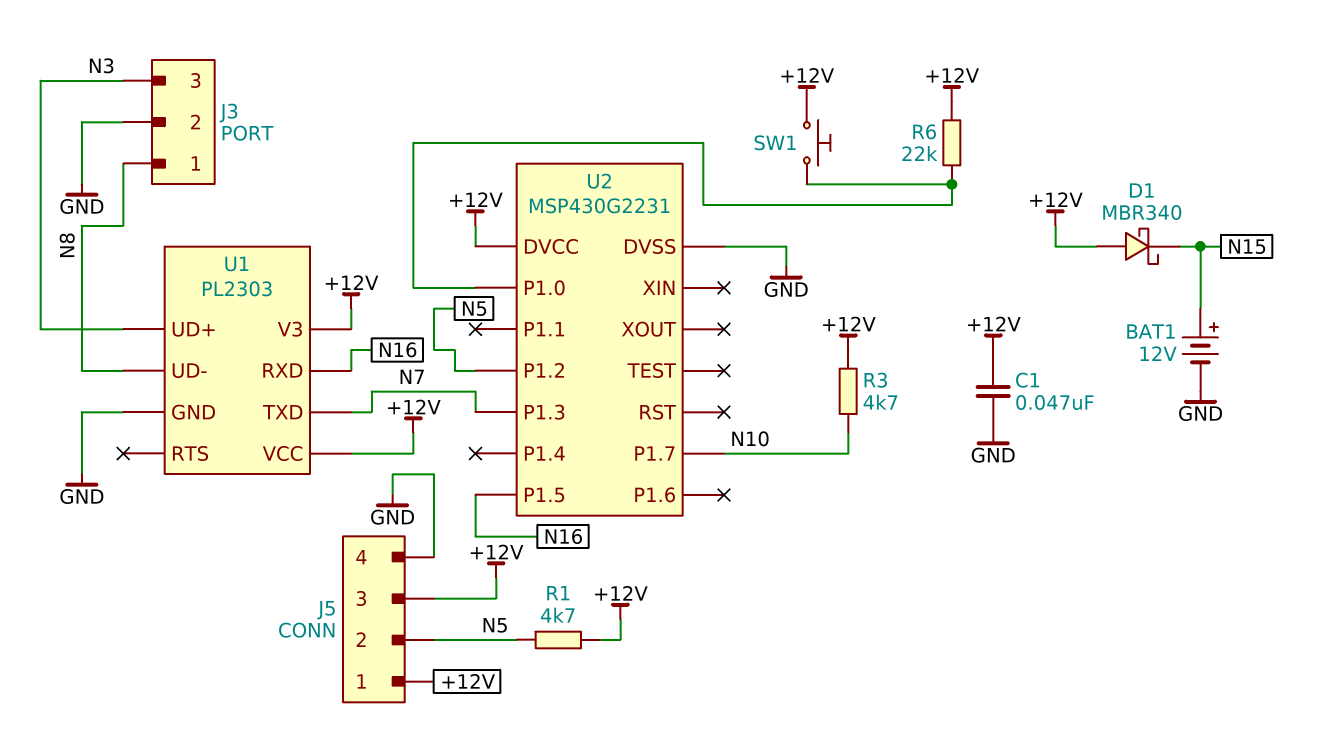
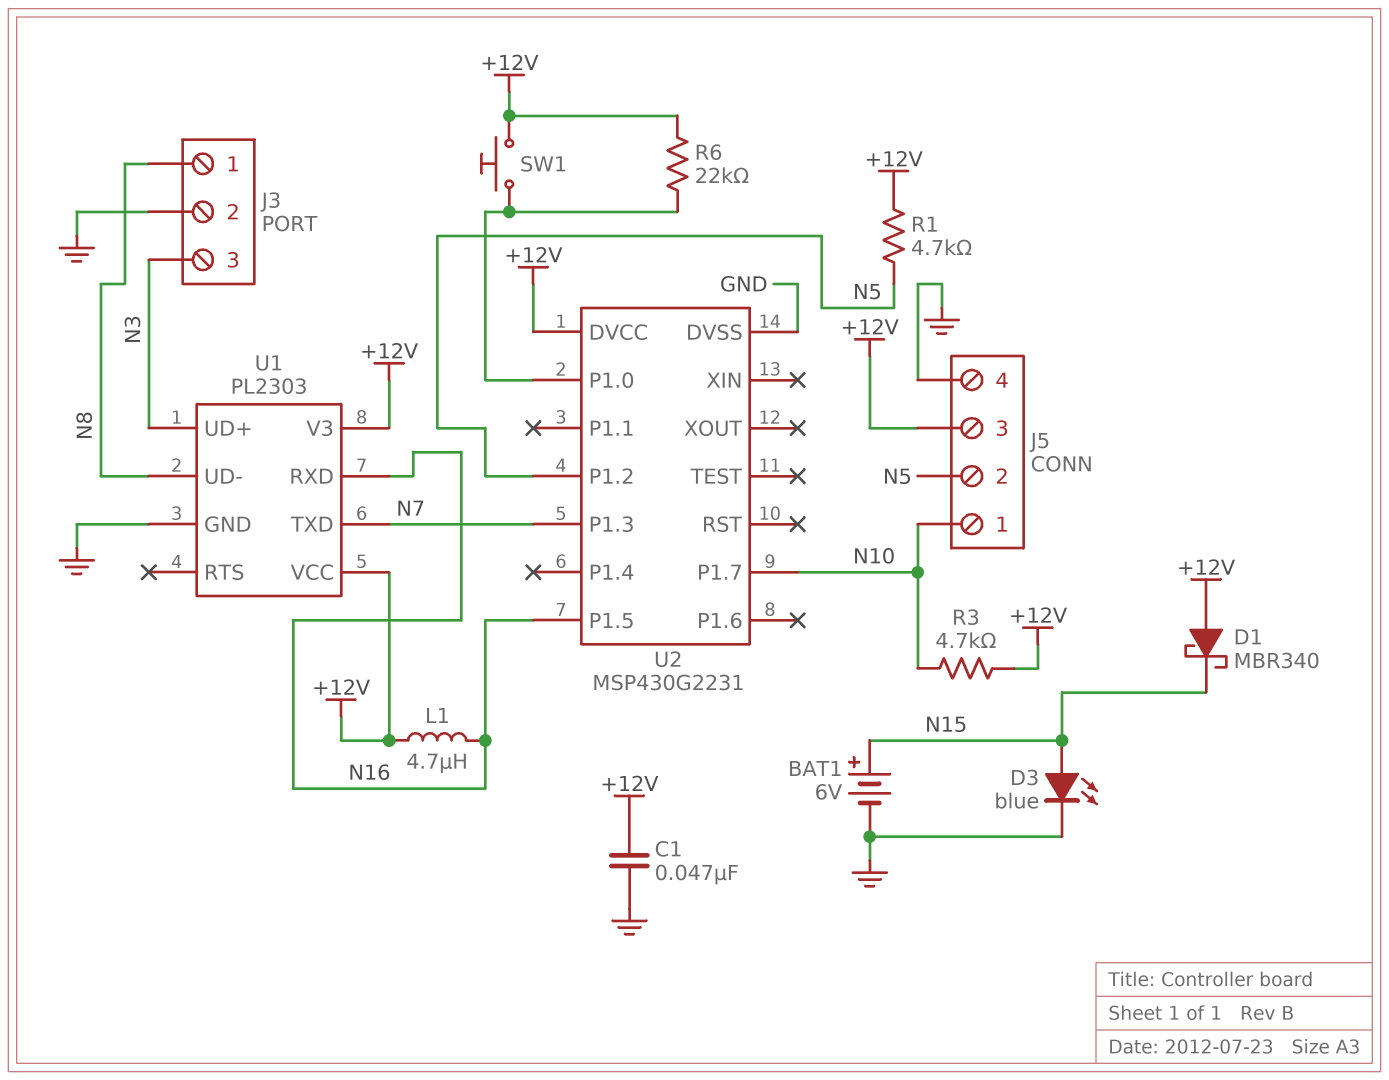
BAT1: 12V (plus N15, minus GND) -> 6V (plus N15, minus GND)
D3: none -> LED blue (A N15, K GND)
J5 pin 1: +12V -> N10
L1: none -> 4.7uH (+12V, N16)

